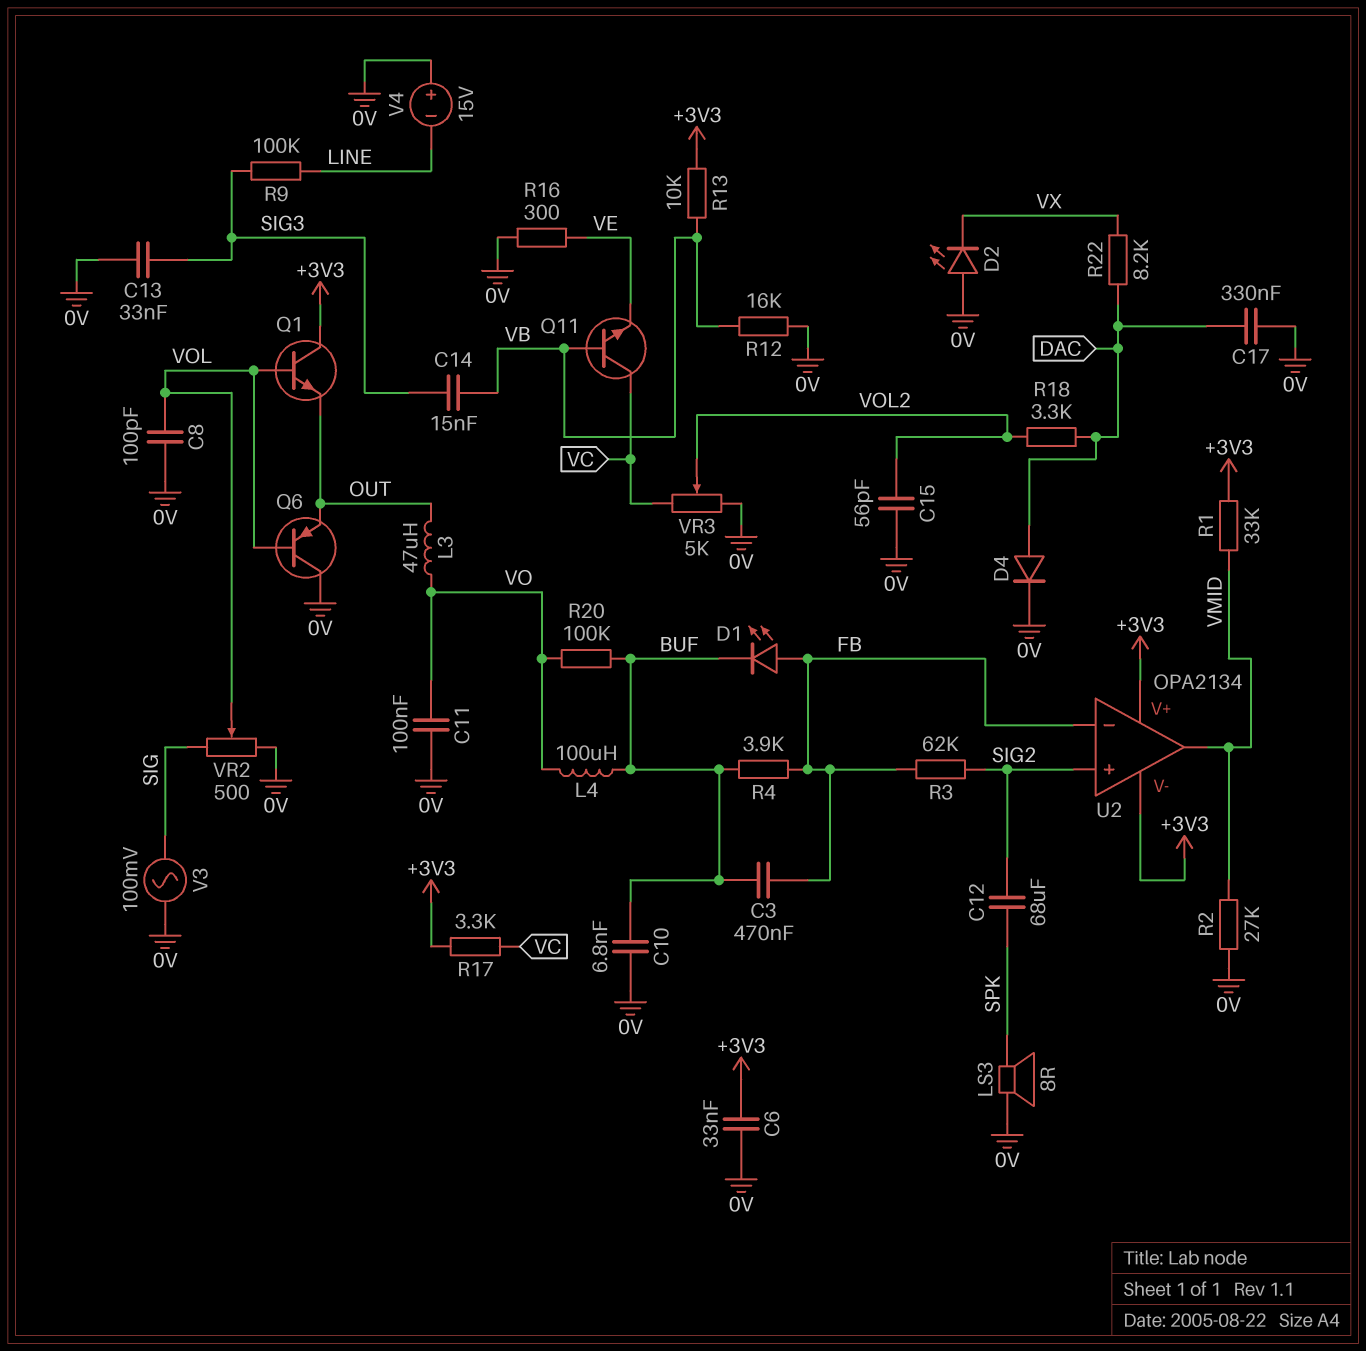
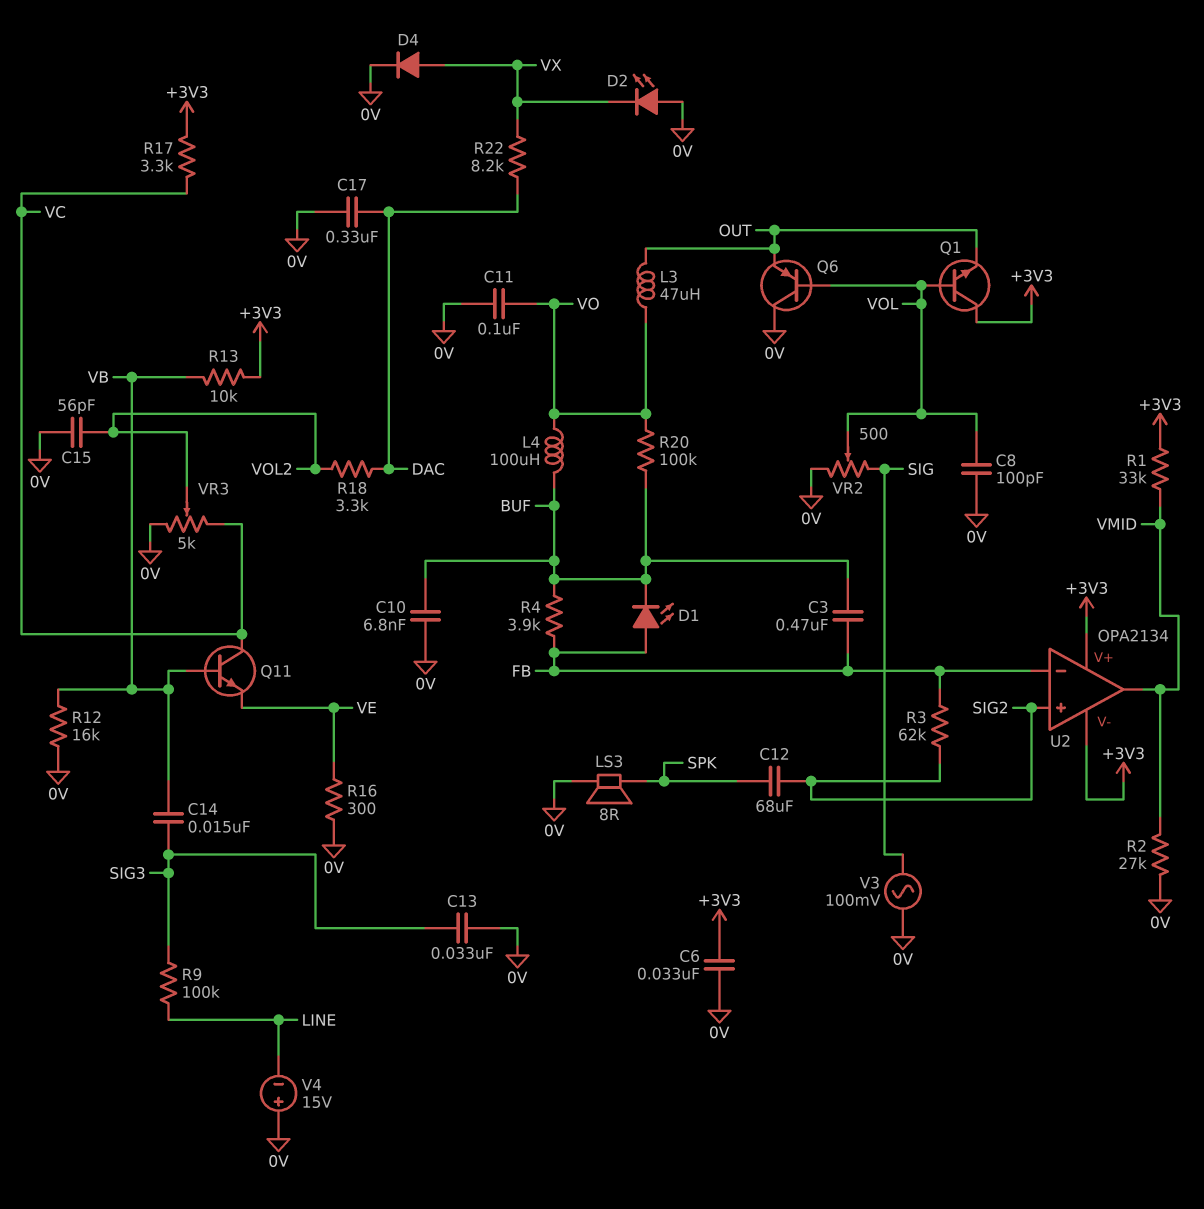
D4: diode (A DAC, K 0V) -> diode (A VX, K 0V)

